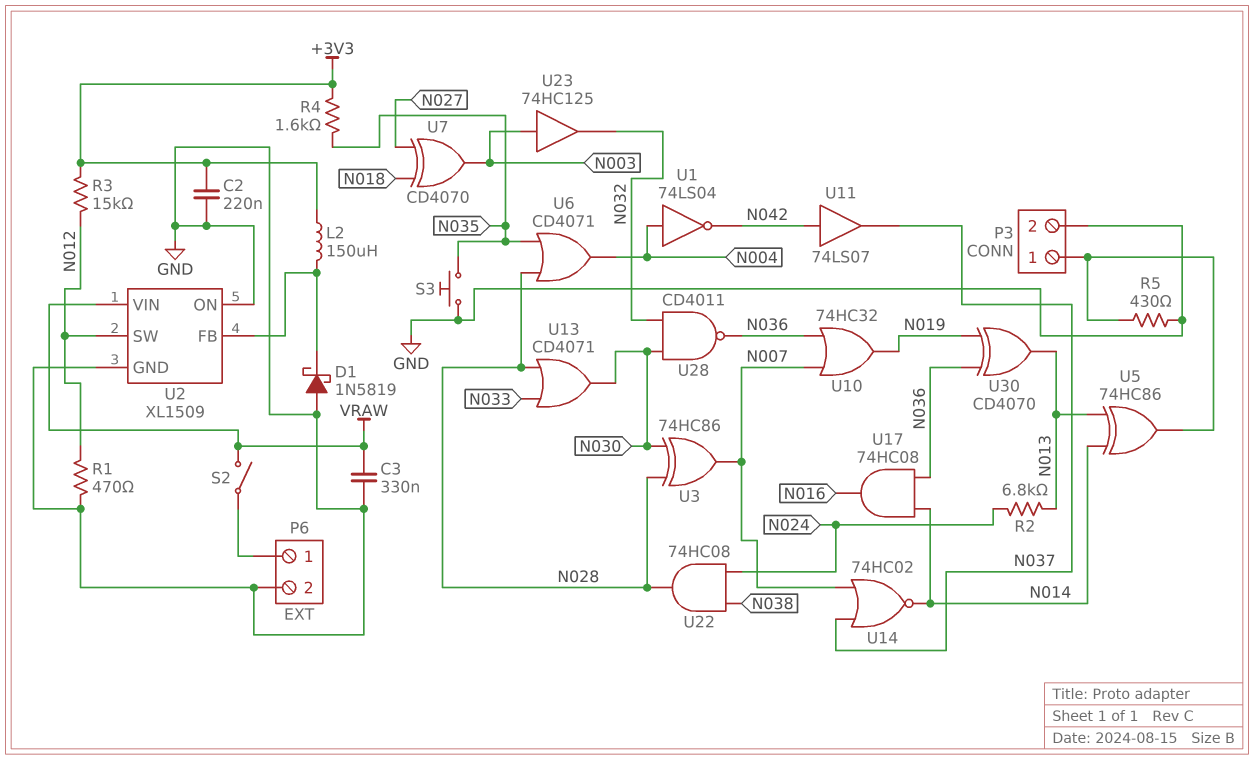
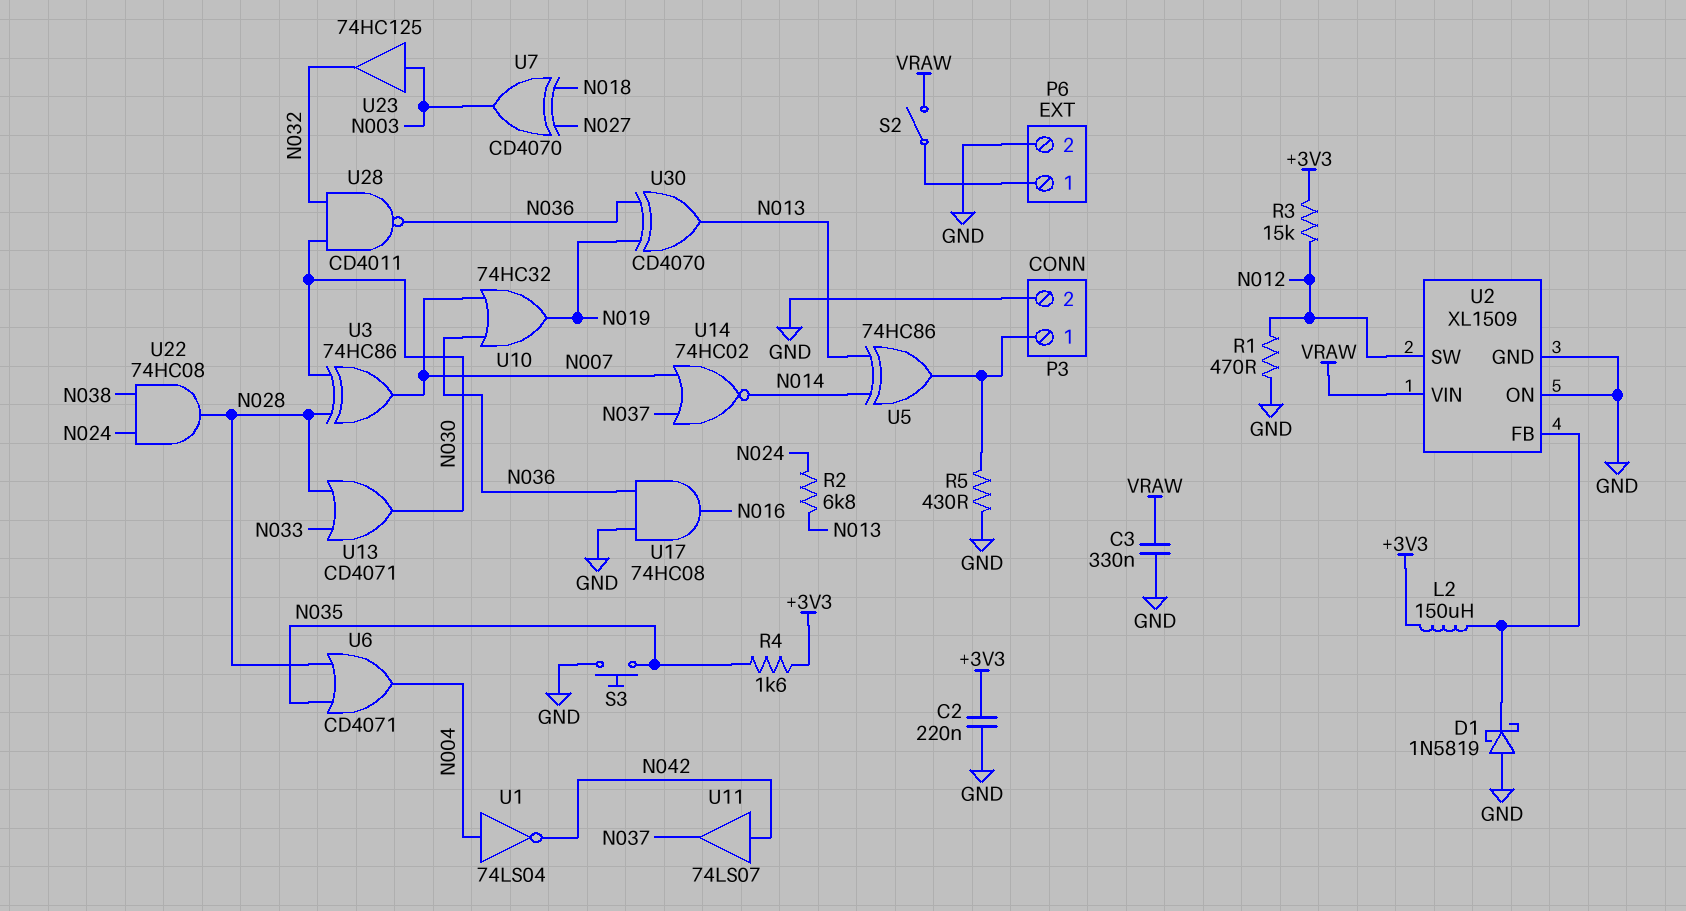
U17: AND 74HC08 (in N014, in N036, out N016) -> AND 74HC08 (in GND, in N036, out N016)

